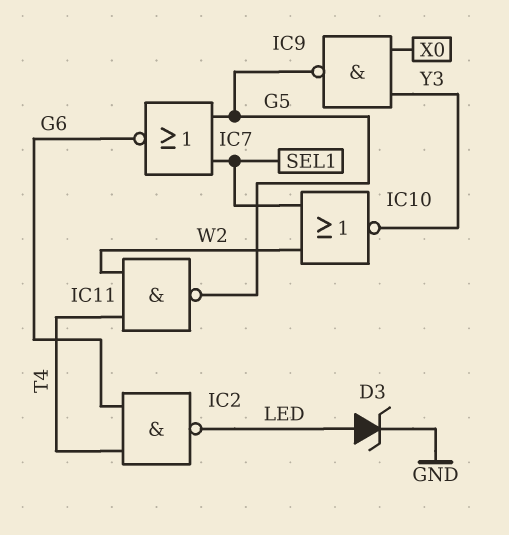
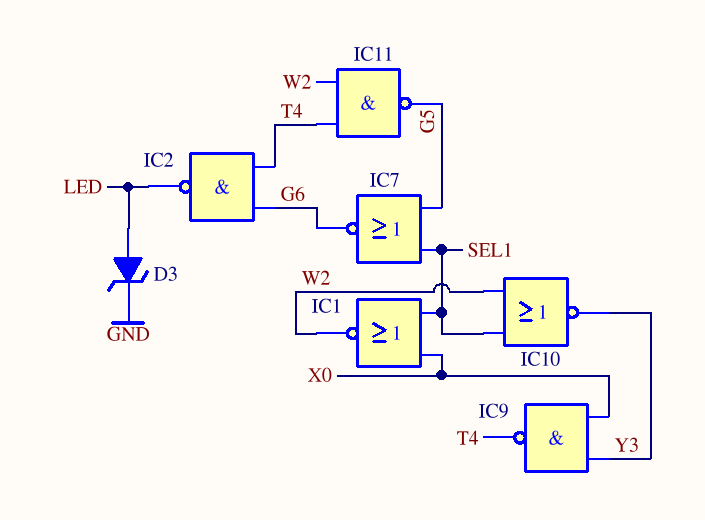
IC1: none -> NOR (in SEL1, in X0, out W2)
IC9: NAND (in X0, in Y3, out G5) -> NAND (in X0, in Y3, out T4)

